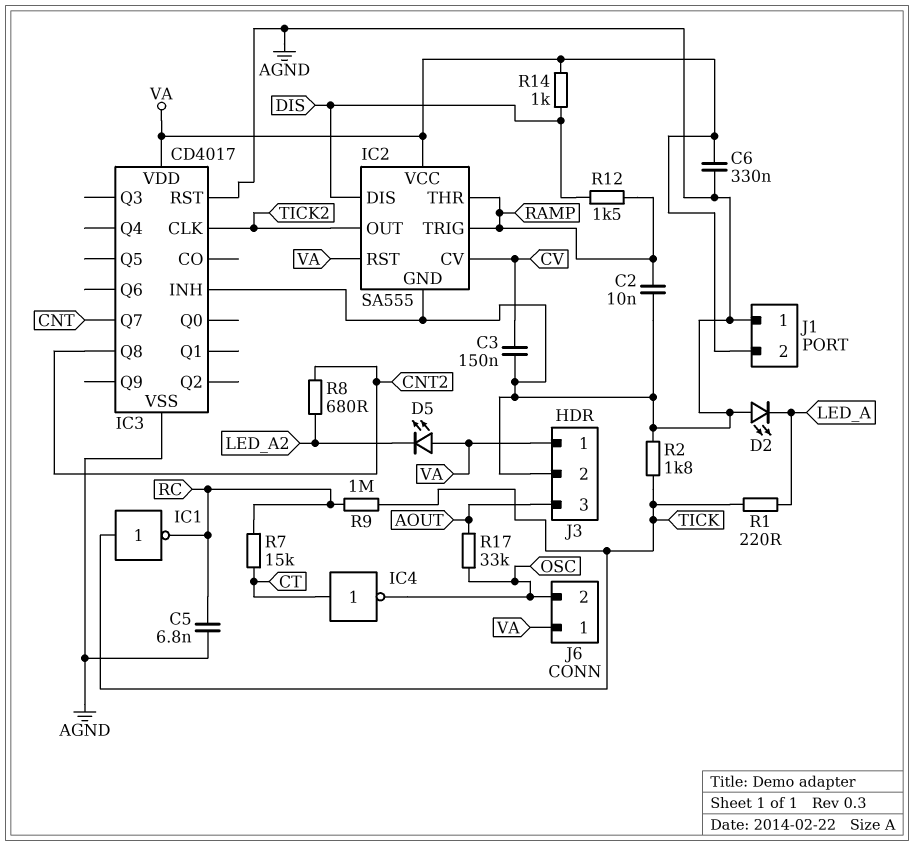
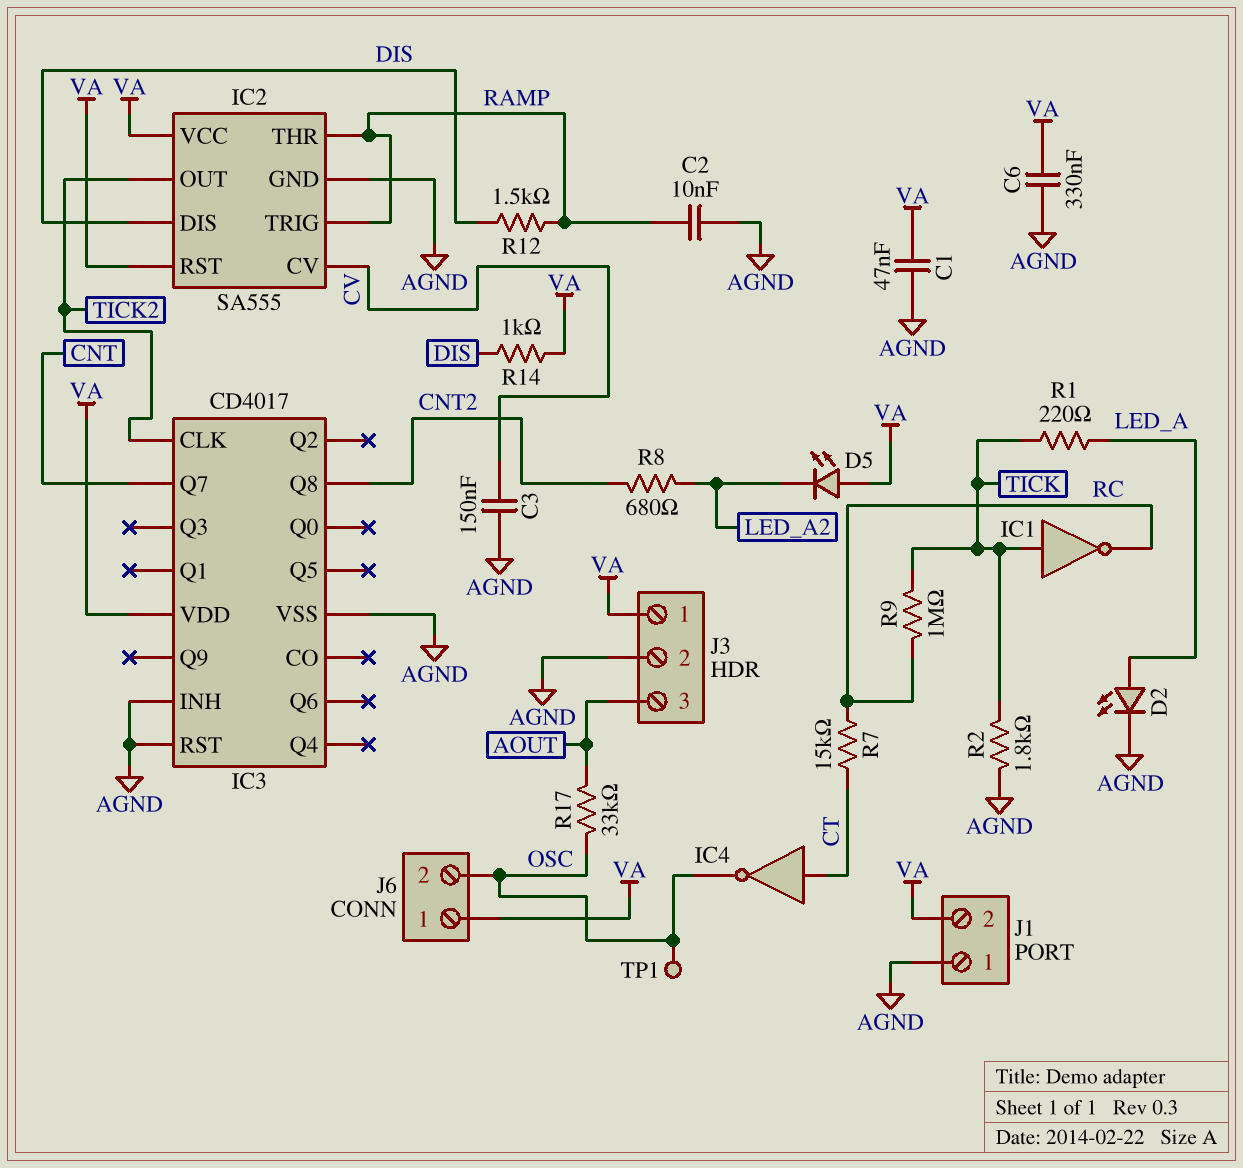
C1: none -> 47nF (AGND, VA)
C5: 6.8nF (AGND, RC) -> none
D2: LED (A AGND, K LED_A) -> LED (A LED_A, K AGND)
TP1: none -> test point (OSC)

